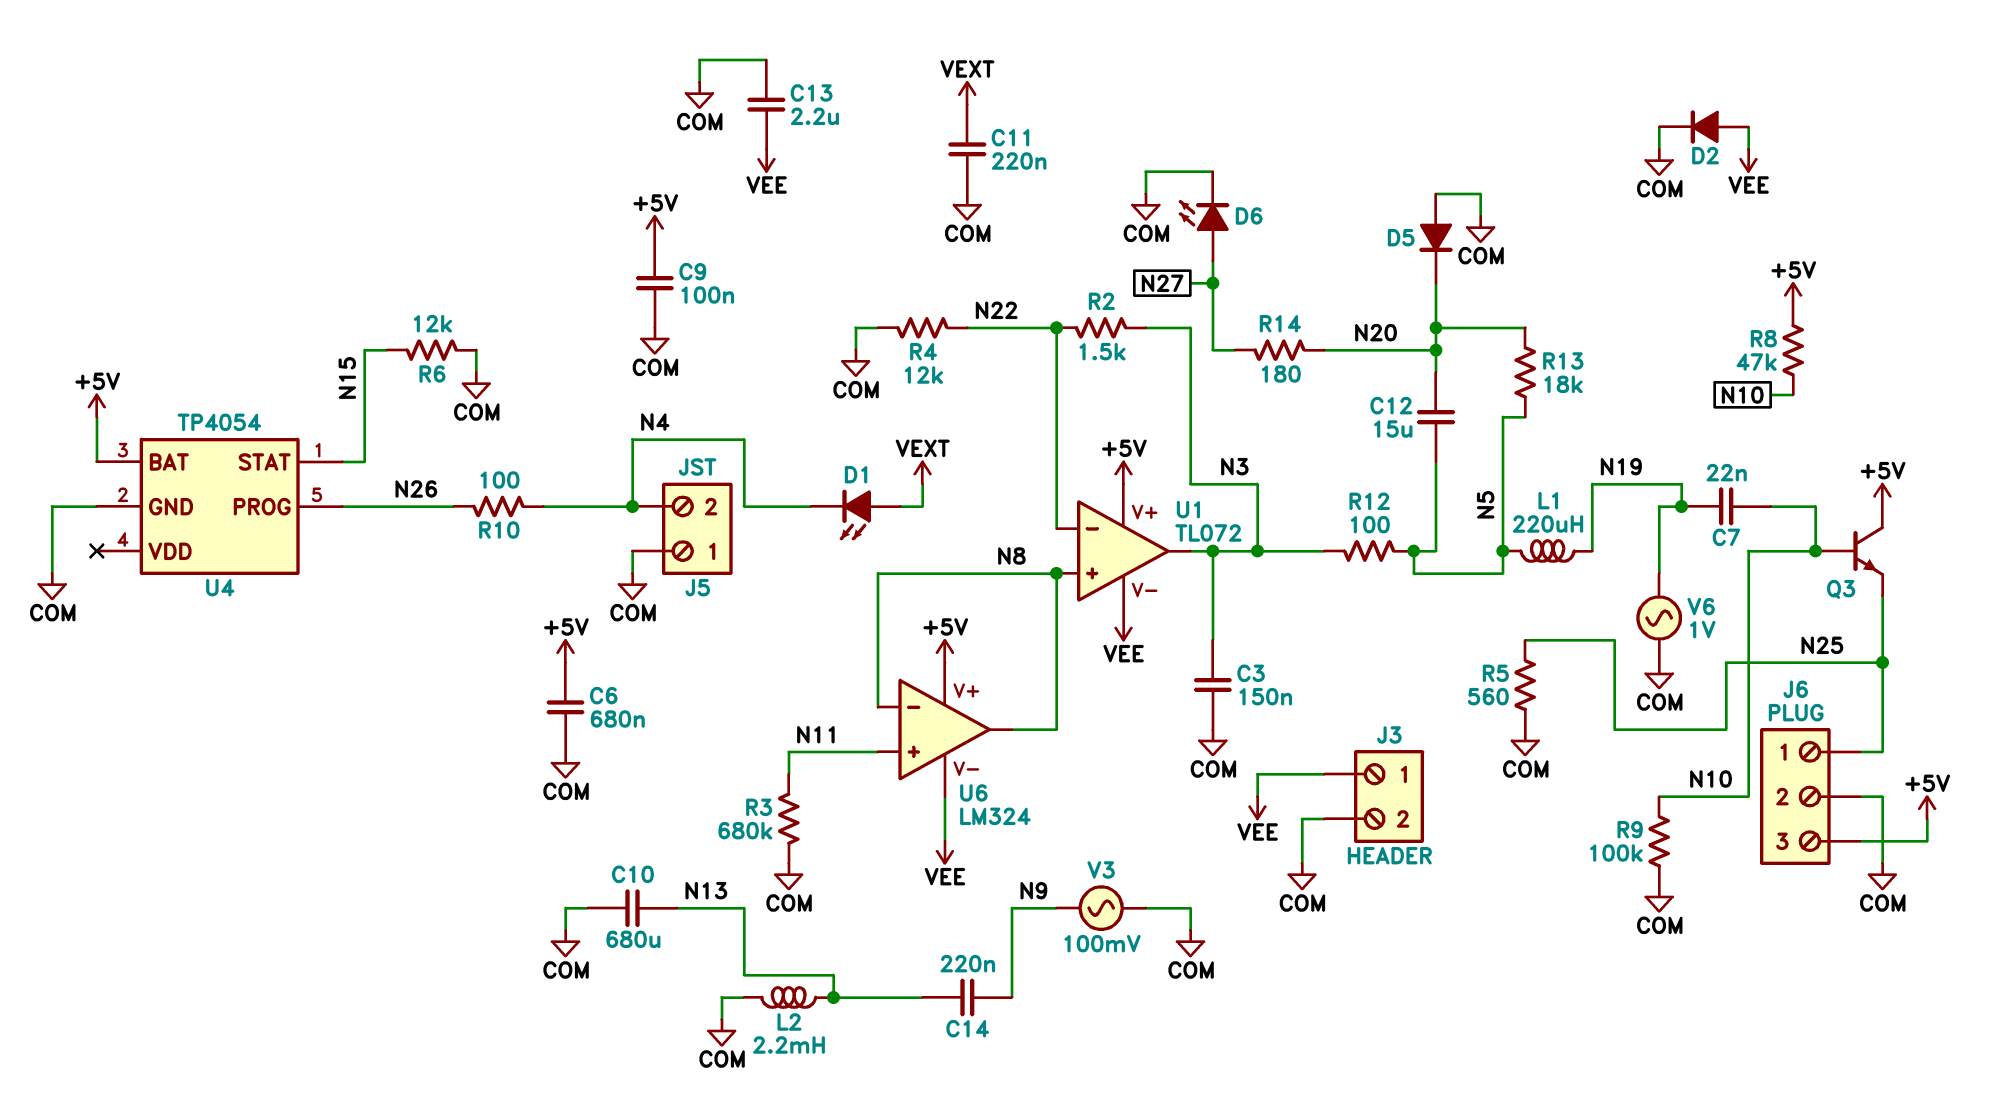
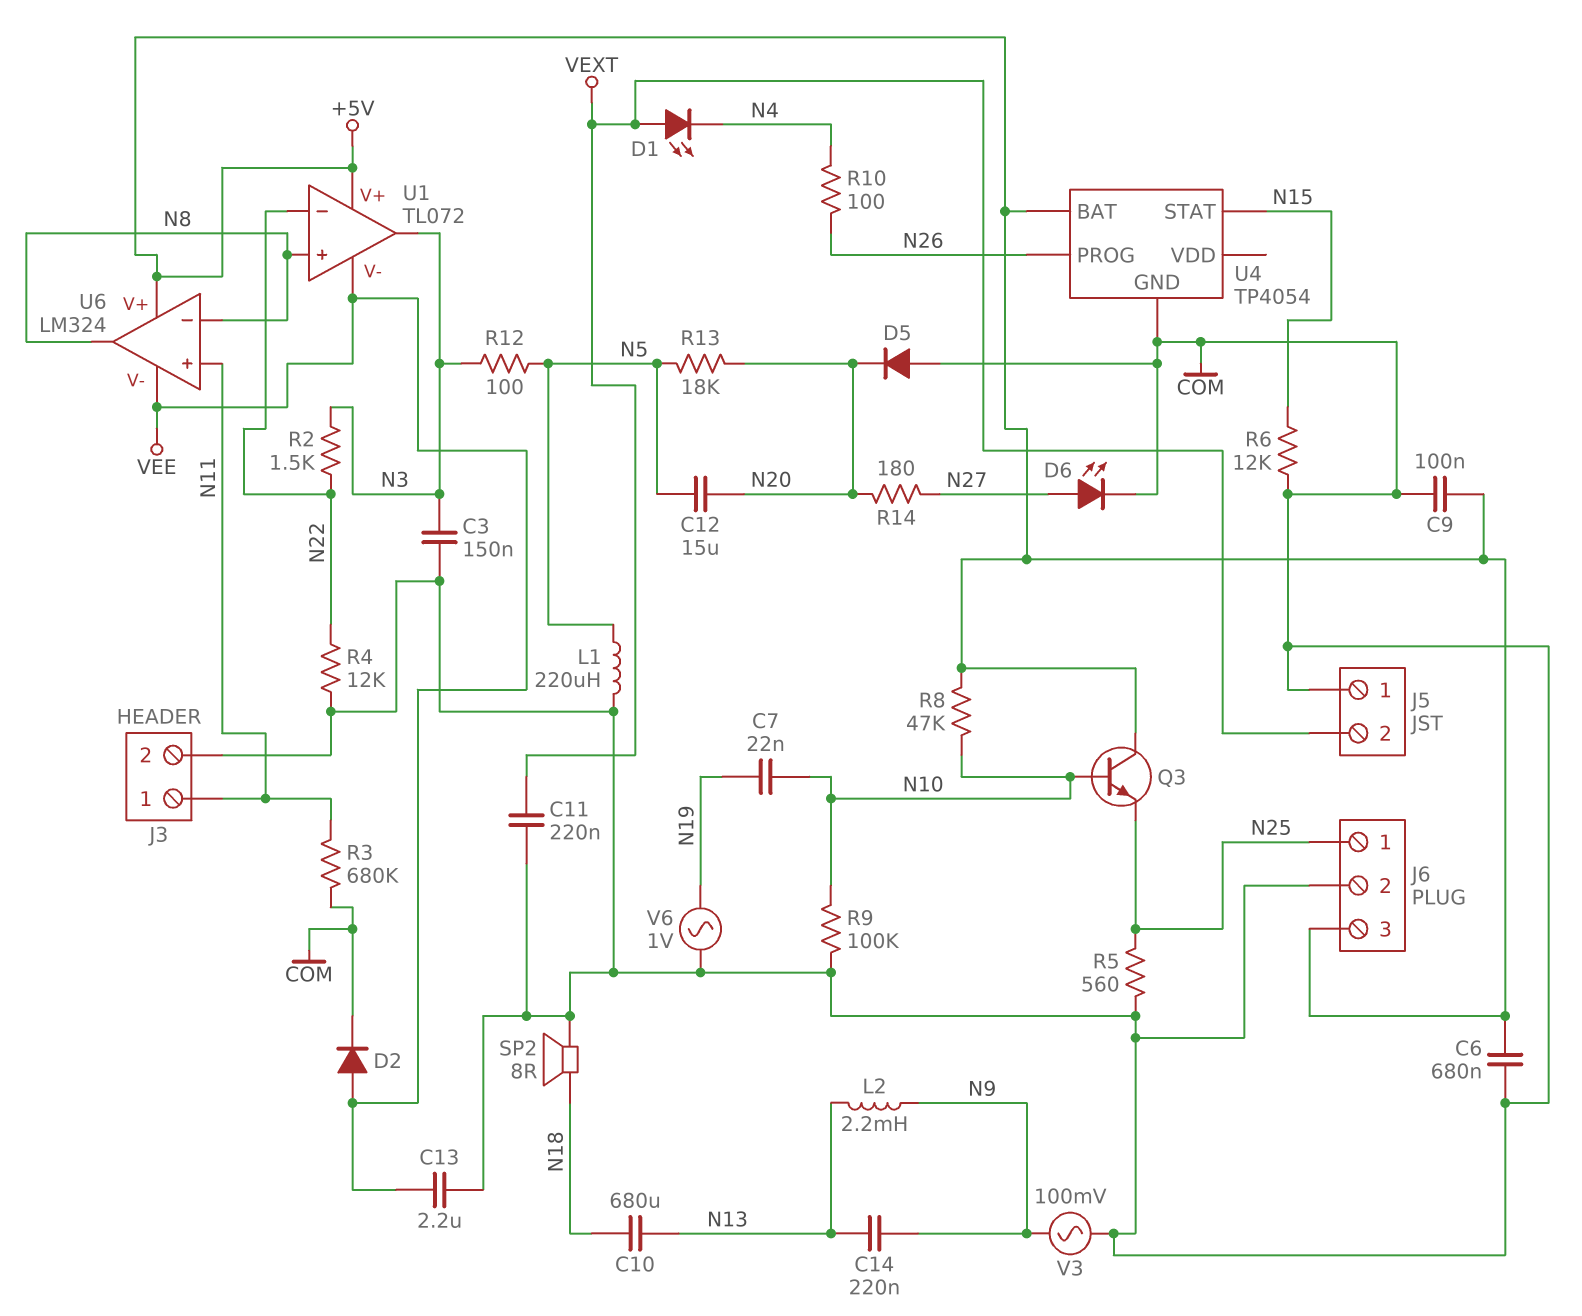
C10: 680uF (COM, N13) -> 680uF (N13, N18)
J3 pin 1: VEE -> N11
J5 pin 2: N4 -> VEXT
L1: 220uH (N5, N19) -> 220uH (COM, N5)
L2: 2.2mH (COM, N13) -> 2.2mH (N9, N13)
SP2: none -> speaker 8R (COM, N18)

